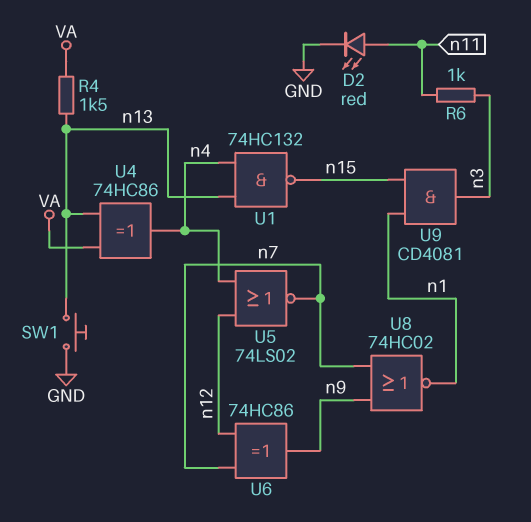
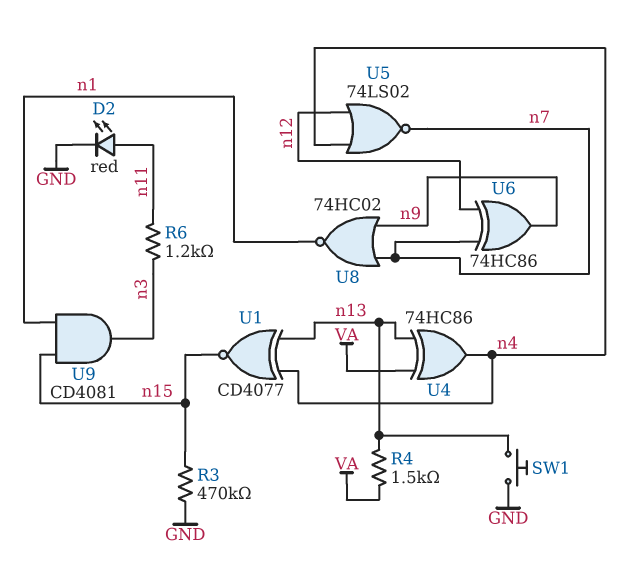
R3: none -> 470k (GND, n15)
R6: 1k (n3, n11) -> 1.2k (n3, n11)
U1: NAND 74HC132 (in n4, in n13, out n15) -> XNOR CD4077 (in n4, in n13, out n15)

